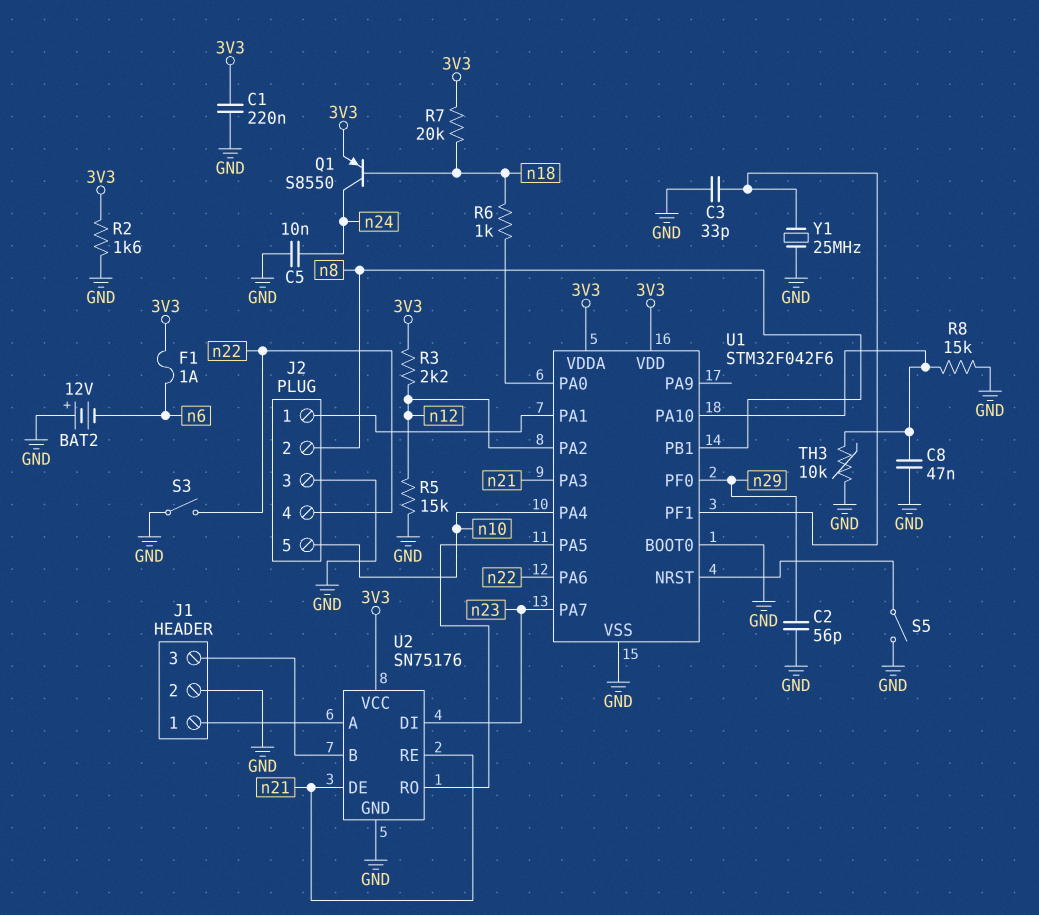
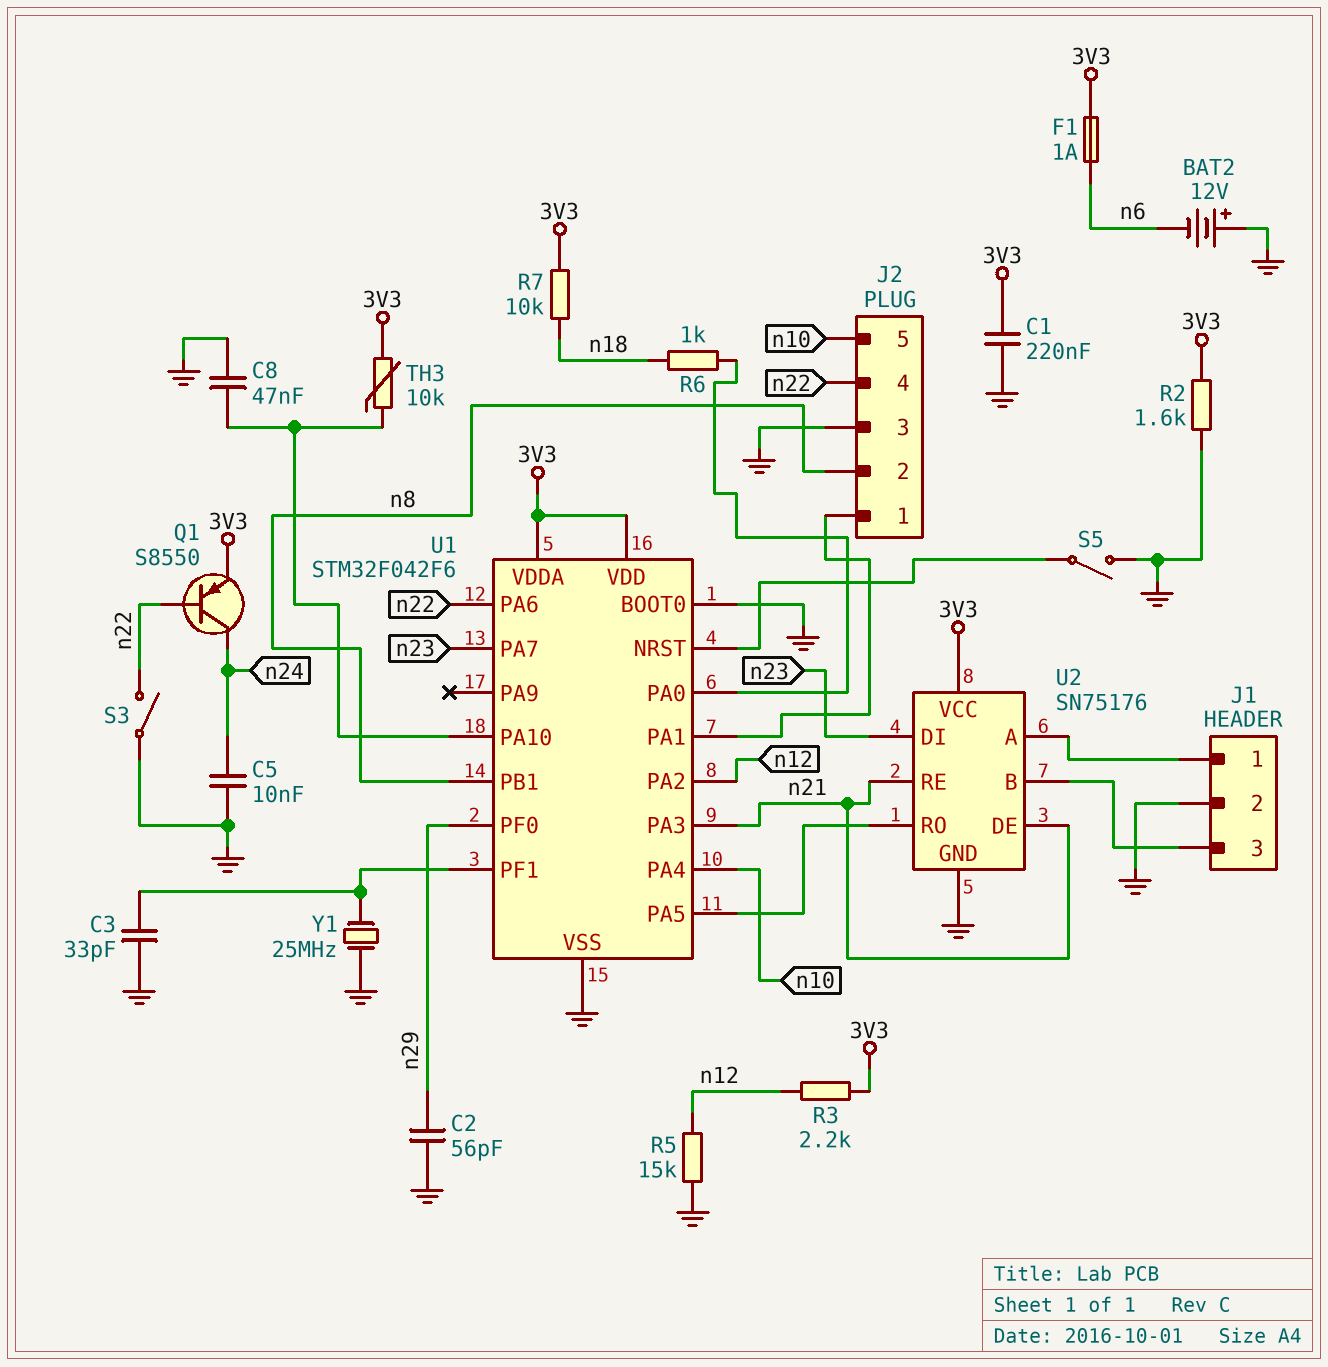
Q1: PNP S8550 (B n18, C n24, E 3V3) -> PNP S8550 (B n22, C n24, E 3V3)
R7: 20k (3V3, n18) -> 10k (3V3, n18)
R8: 15k (GND, U1/PA10) -> none
TH3: 10k (GND, U1/PA10) -> 10k (3V3, U1/PA10)

